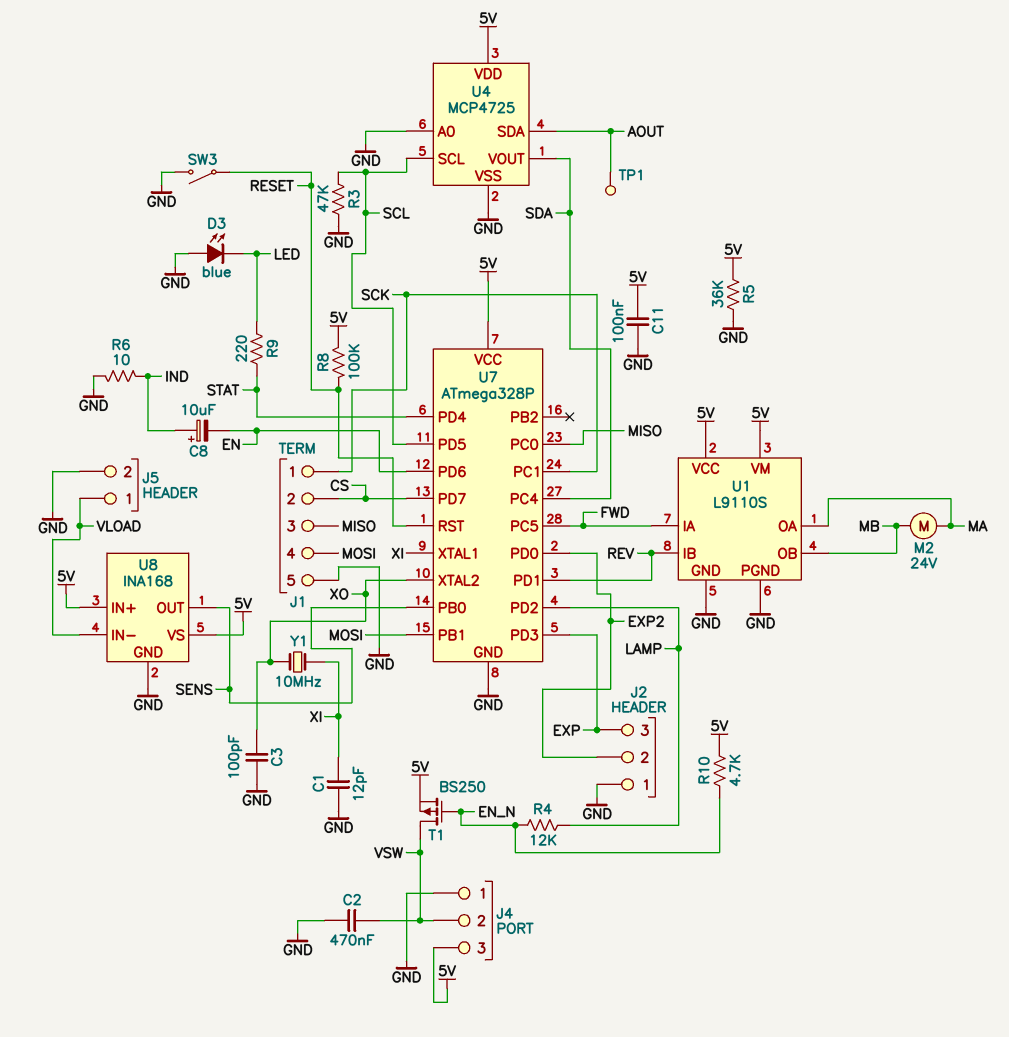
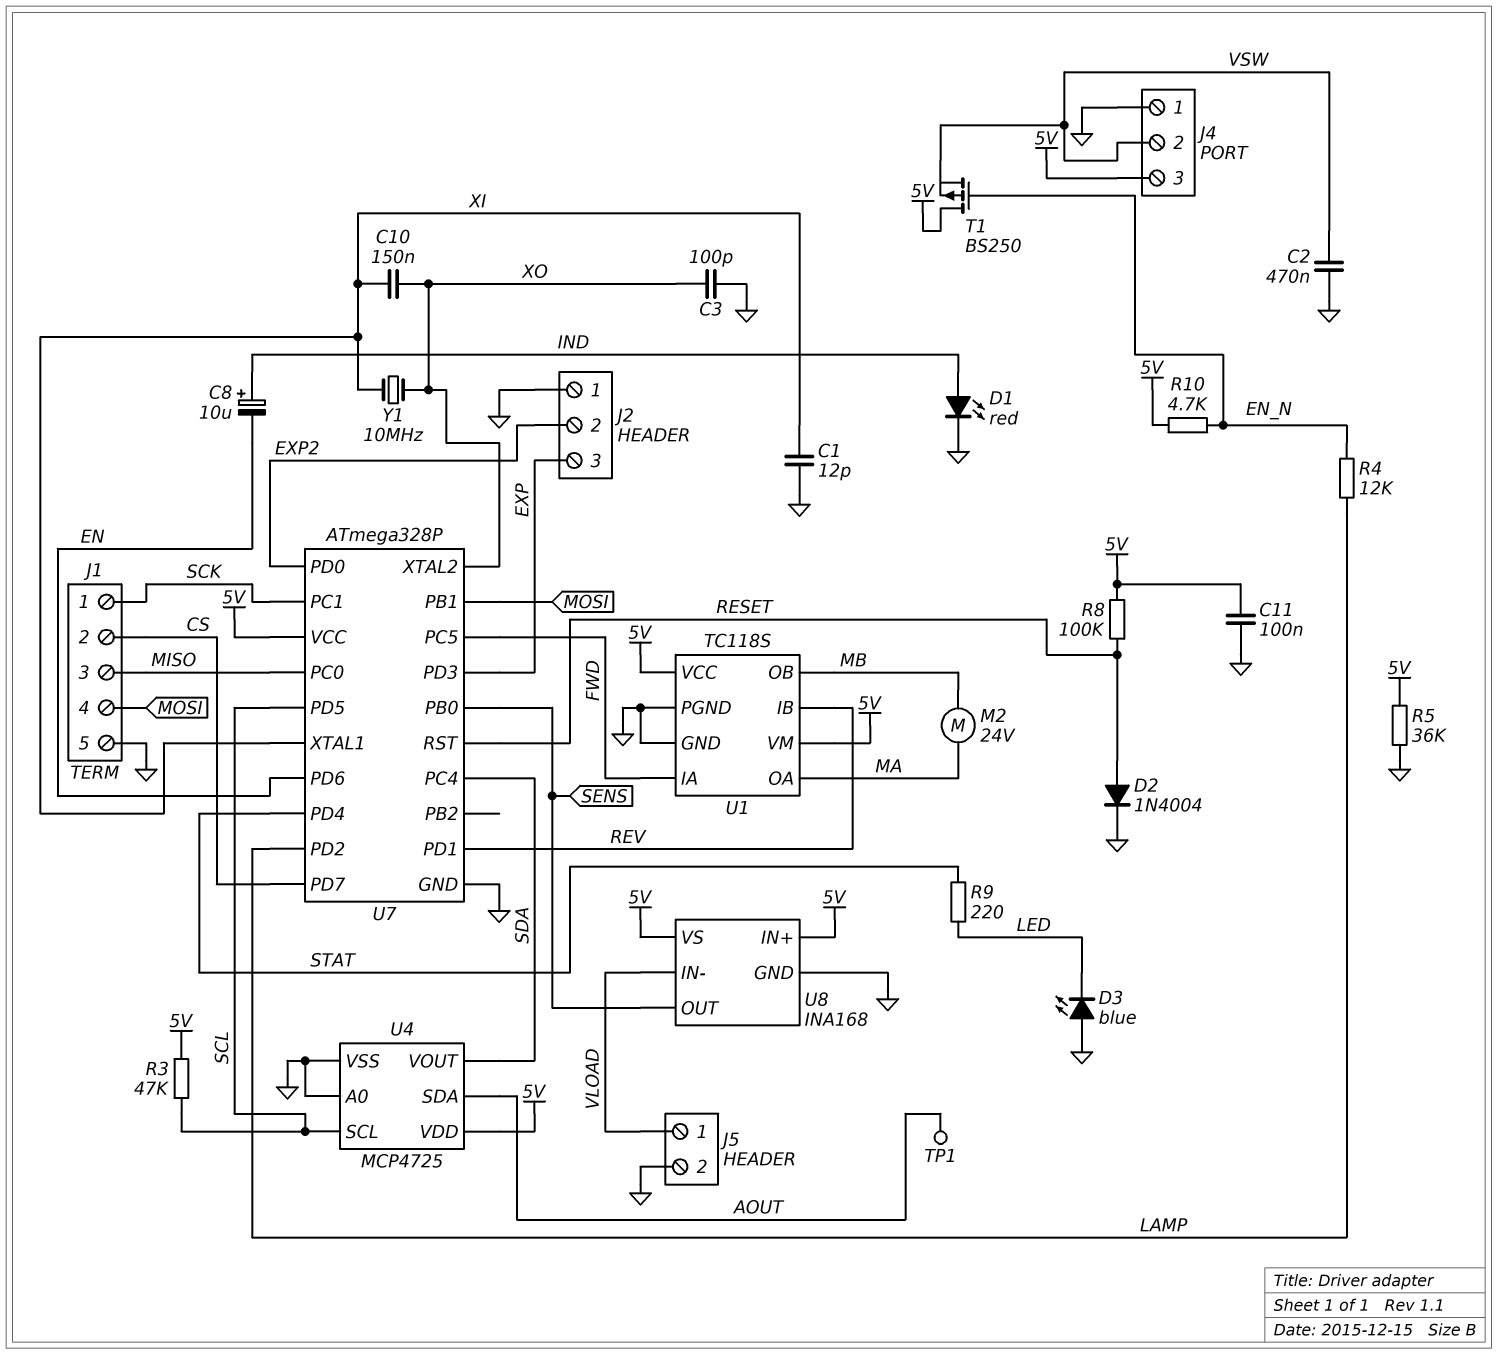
C10: none -> 150nF (XI, XO)
D1: none -> LED red (A IND, K GND)
D2: none -> diode 1N4004 (A RESET, K GND)
R3: 47k (GND, SCL) -> 47k (5V, SCL)
R6: 10 (GND, IND) -> none
SW3: switch (GND, RESET) -> none
T1: PMOS BS250 (G EN_N, D VSW, S 5V) -> PMOS BS250 (G EN_N, D 5V, S VSW)
U1: L9110S -> TC118S

